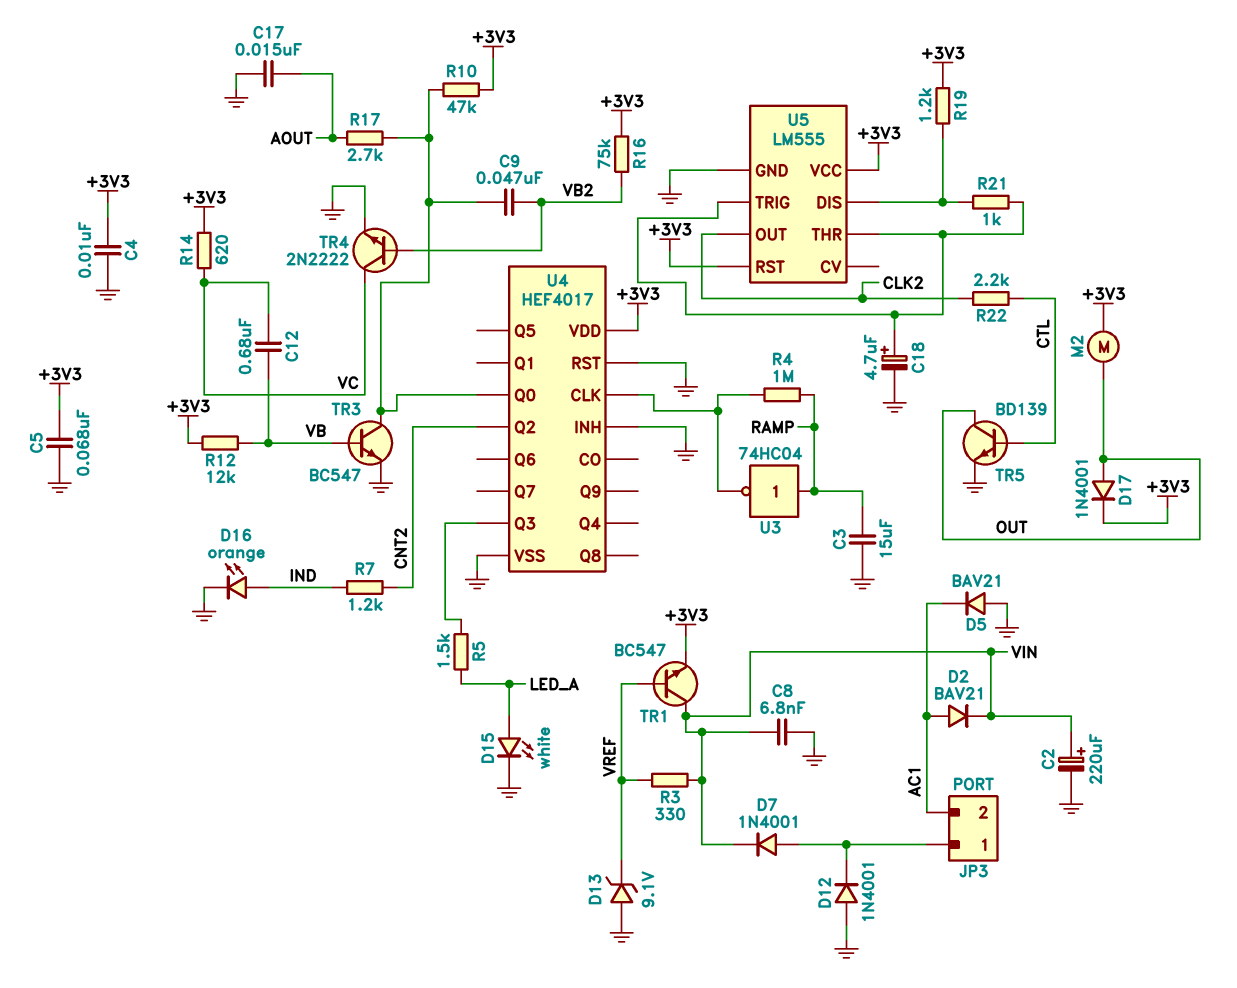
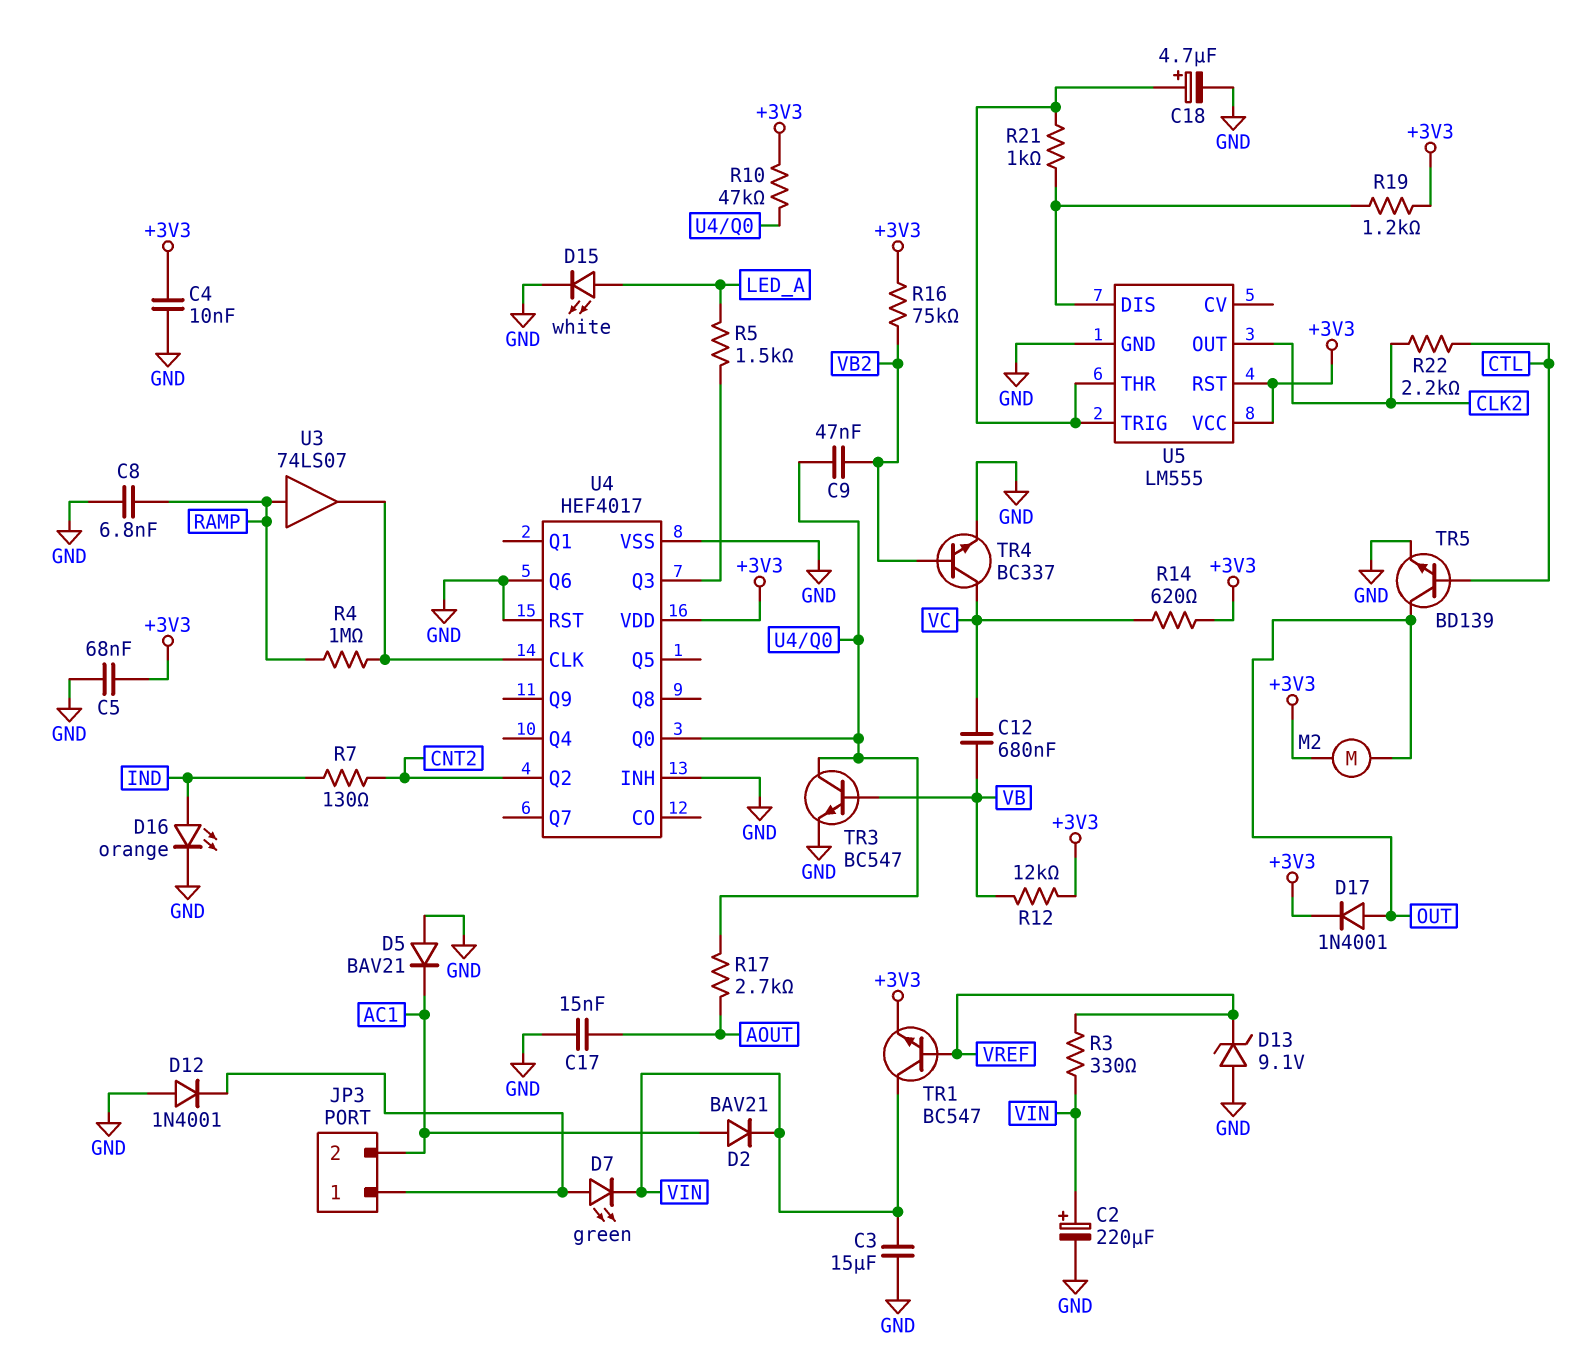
C3: 15uF (GND, RAMP) -> 15uF (GND, VIN)
C8: 6.8nF (GND, VIN) -> 6.8nF (GND, RAMP)
D7: diode 1N4001 (A JP3/1, K VIN) -> LED green (A JP3/1, K VIN)
R7: 1.2k (CNT2, IND) -> 130 (CNT2, IND)
TR4: NPN 2N2222 (B VB2, C VC, E GND) -> NPN BC337 (B VB2, C VC, E GND)
U3: NOT 74HC04 (in RAMP, out U4/CLK) -> buffer 74LS07 (in RAMP, out U4/CLK)
U4 pin Q6: none -> GND

